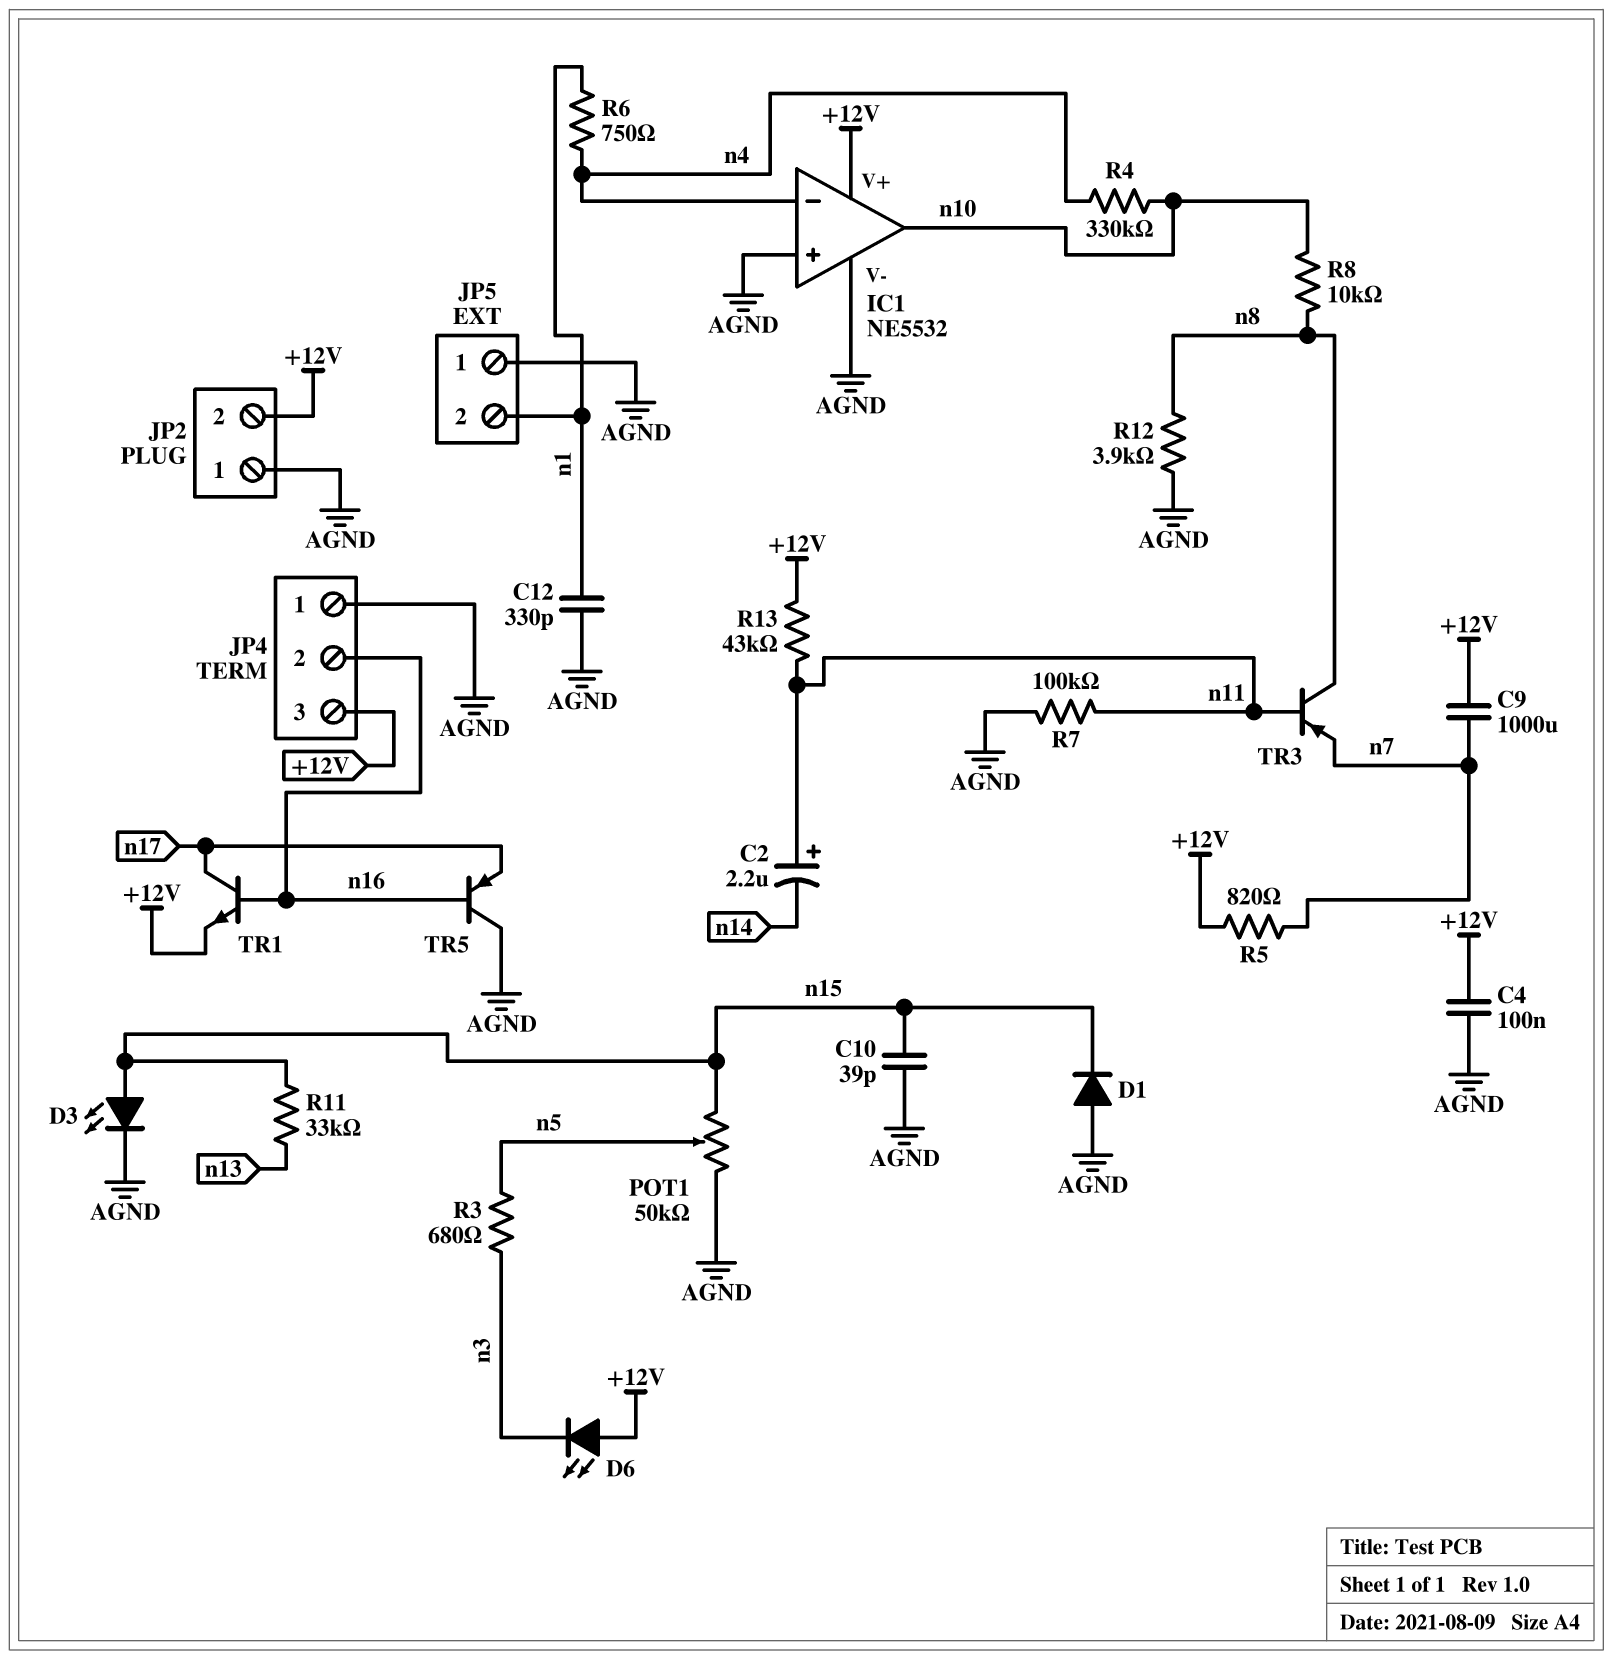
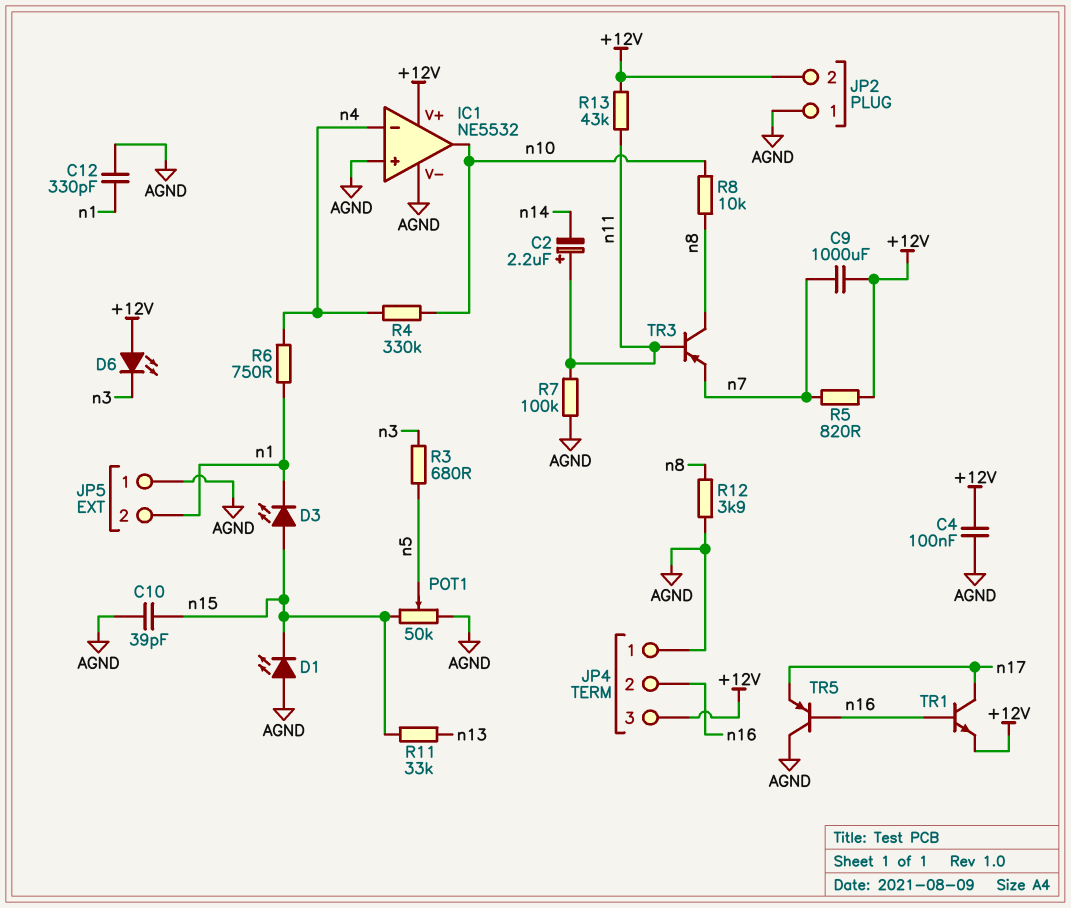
D1: diode (A AGND, K n15) -> LED (A AGND, K n15)
D3: LED (A n15, K AGND) -> LED (A n15, K n1)

